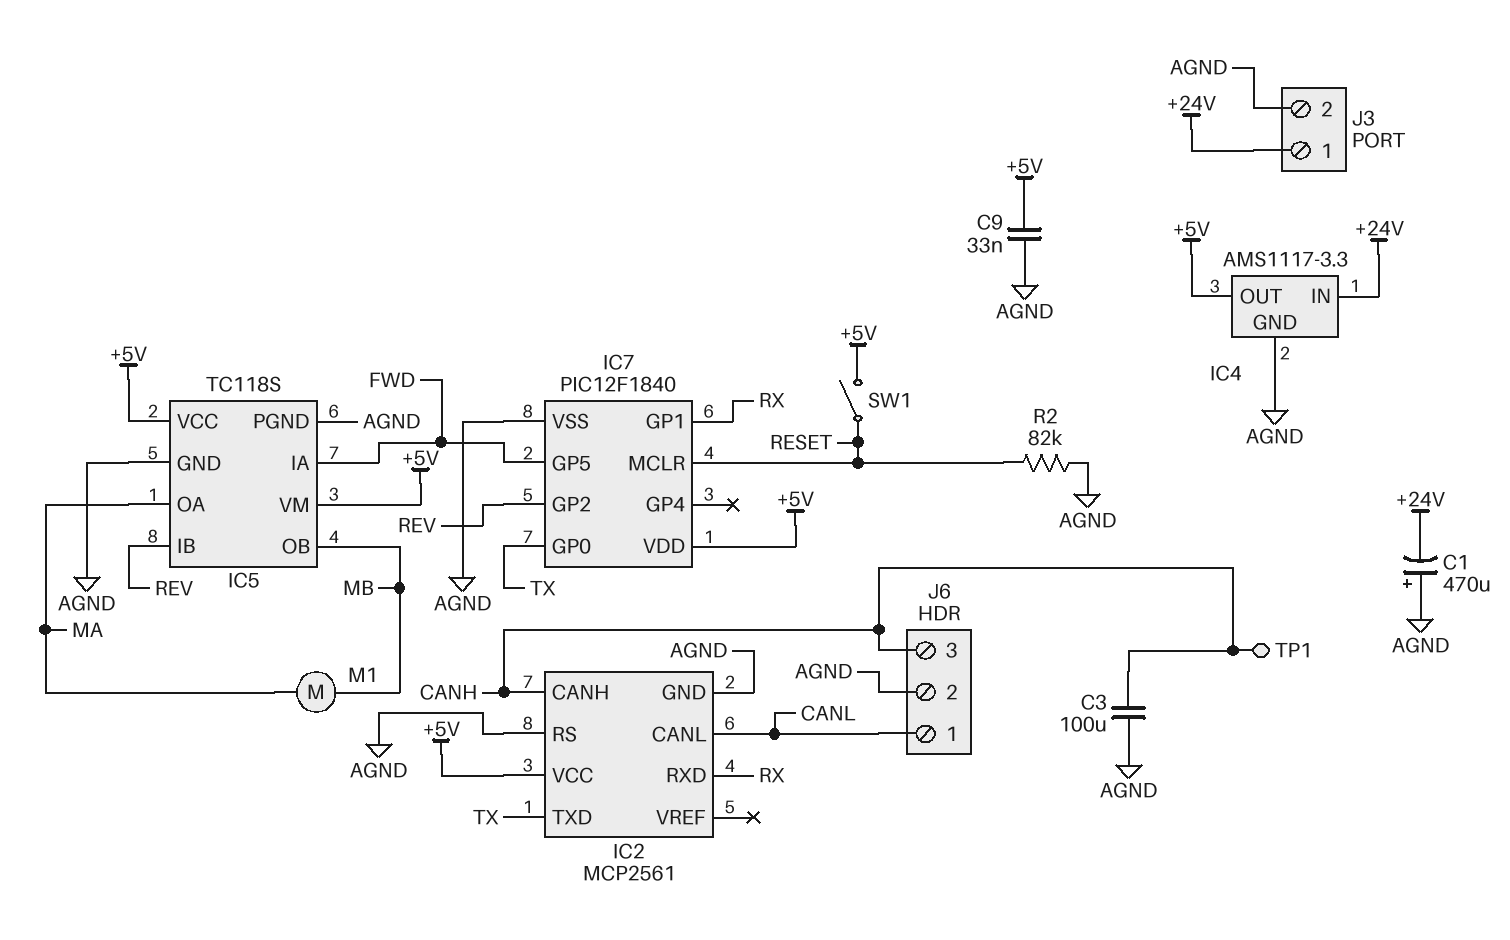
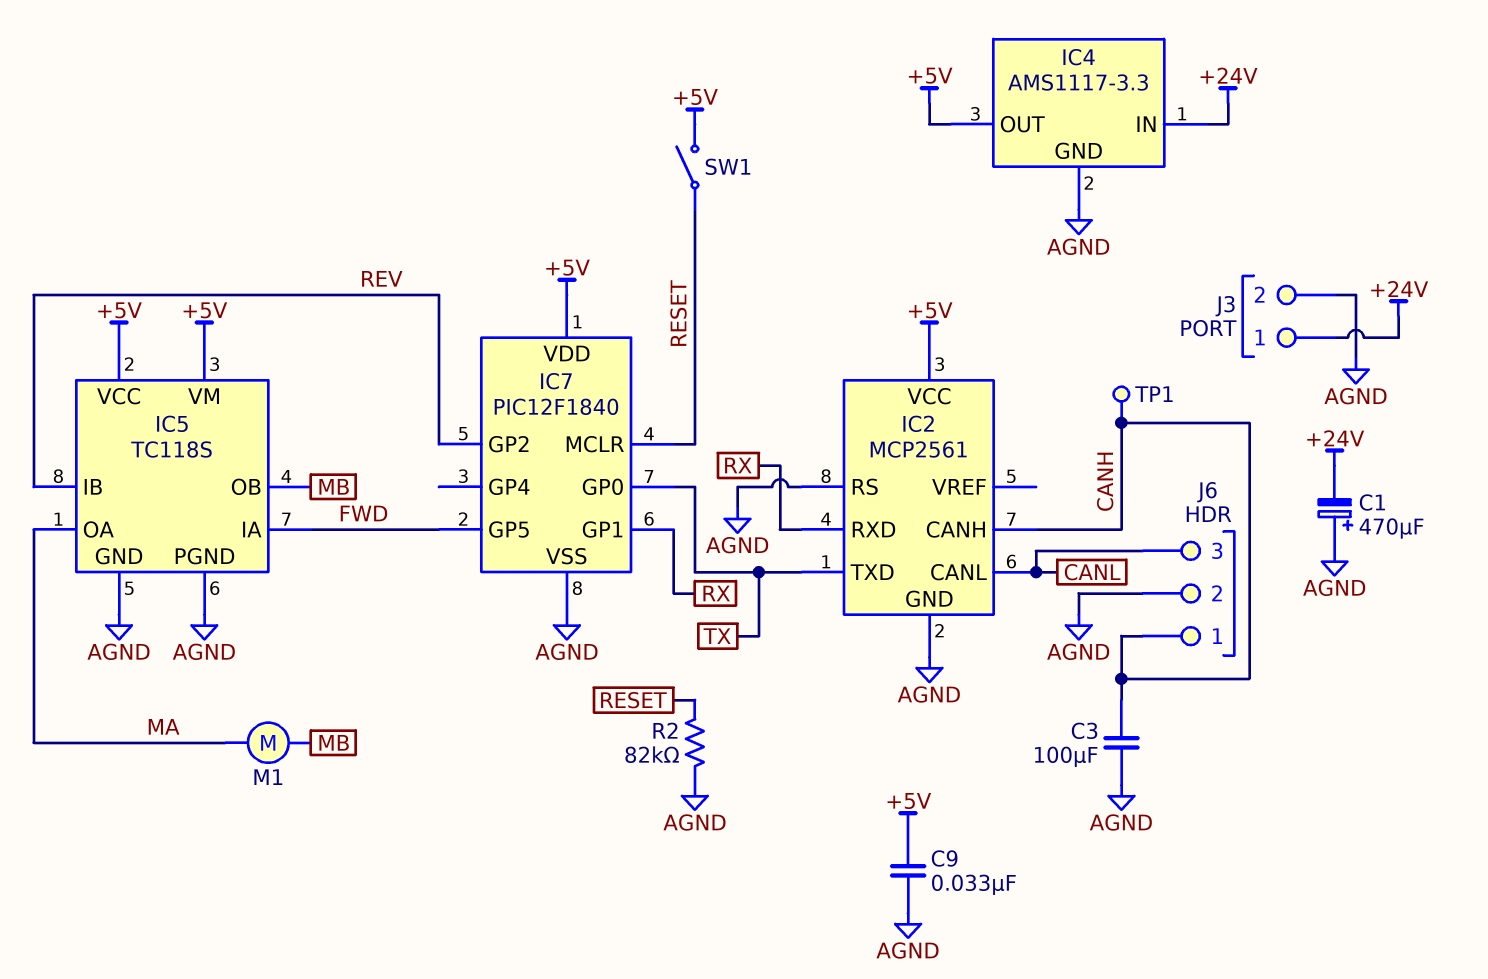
J6 pin 1: CANL -> CANH
J6 pin 3: CANH -> CANL

